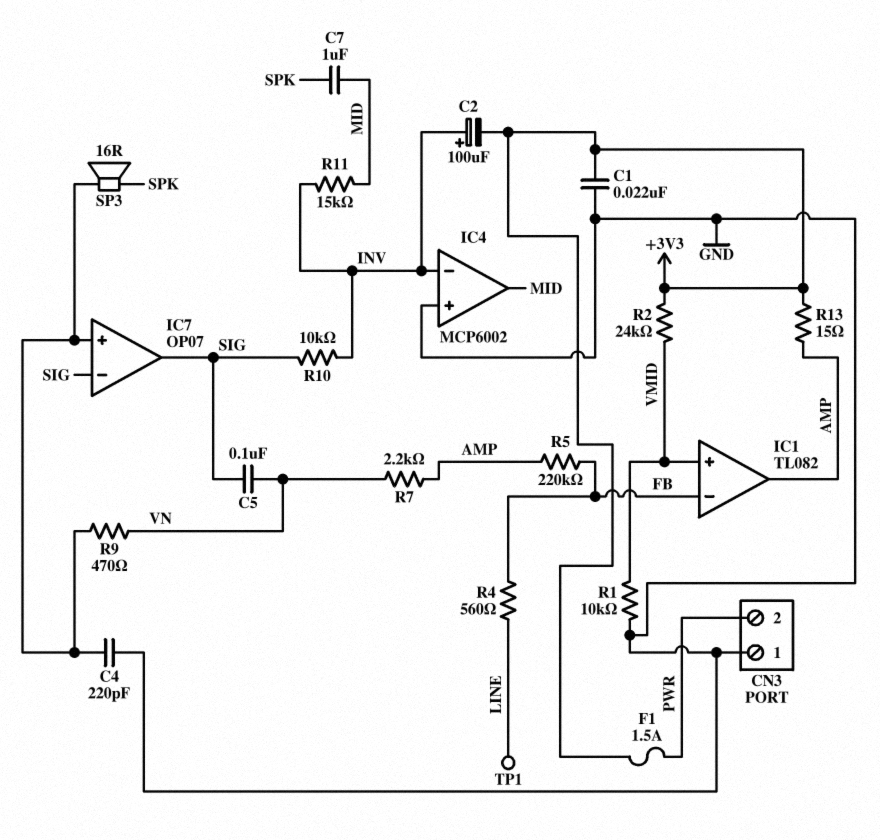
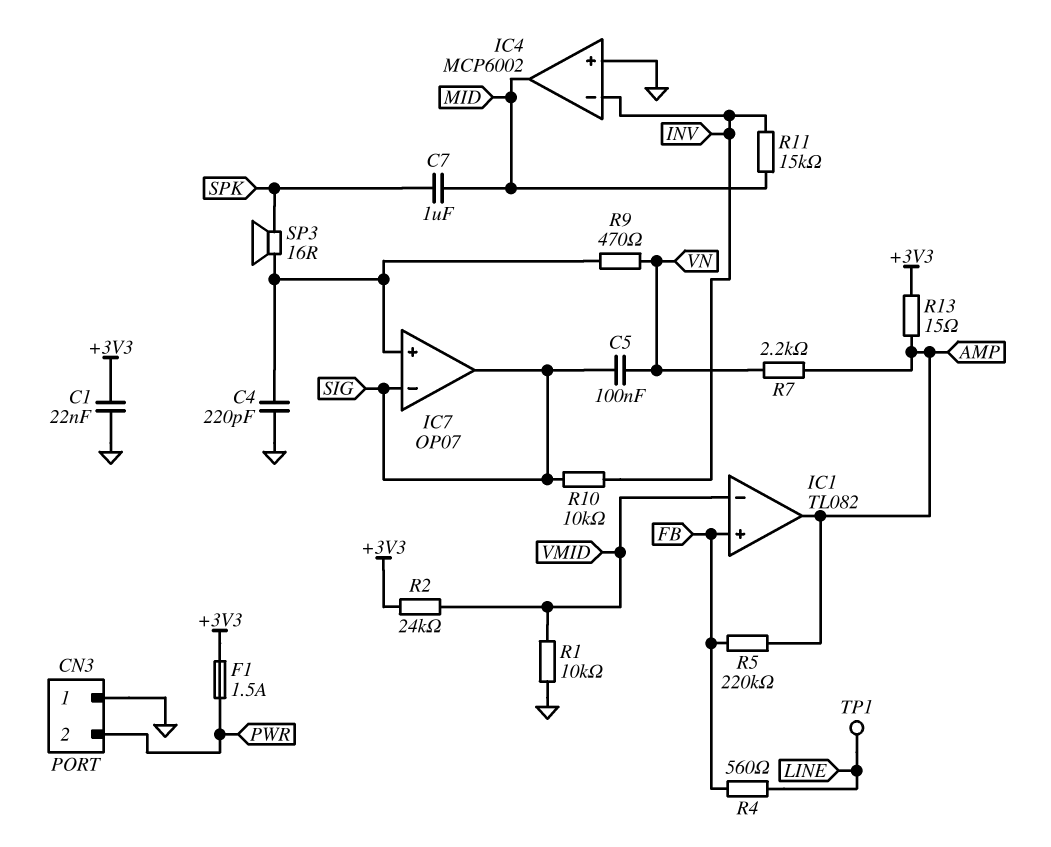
C2: 100uF (plus INV, minus +3V3) -> none
IC1 pin in+: VMID -> FB
IC1 pin in-: FB -> VMID

